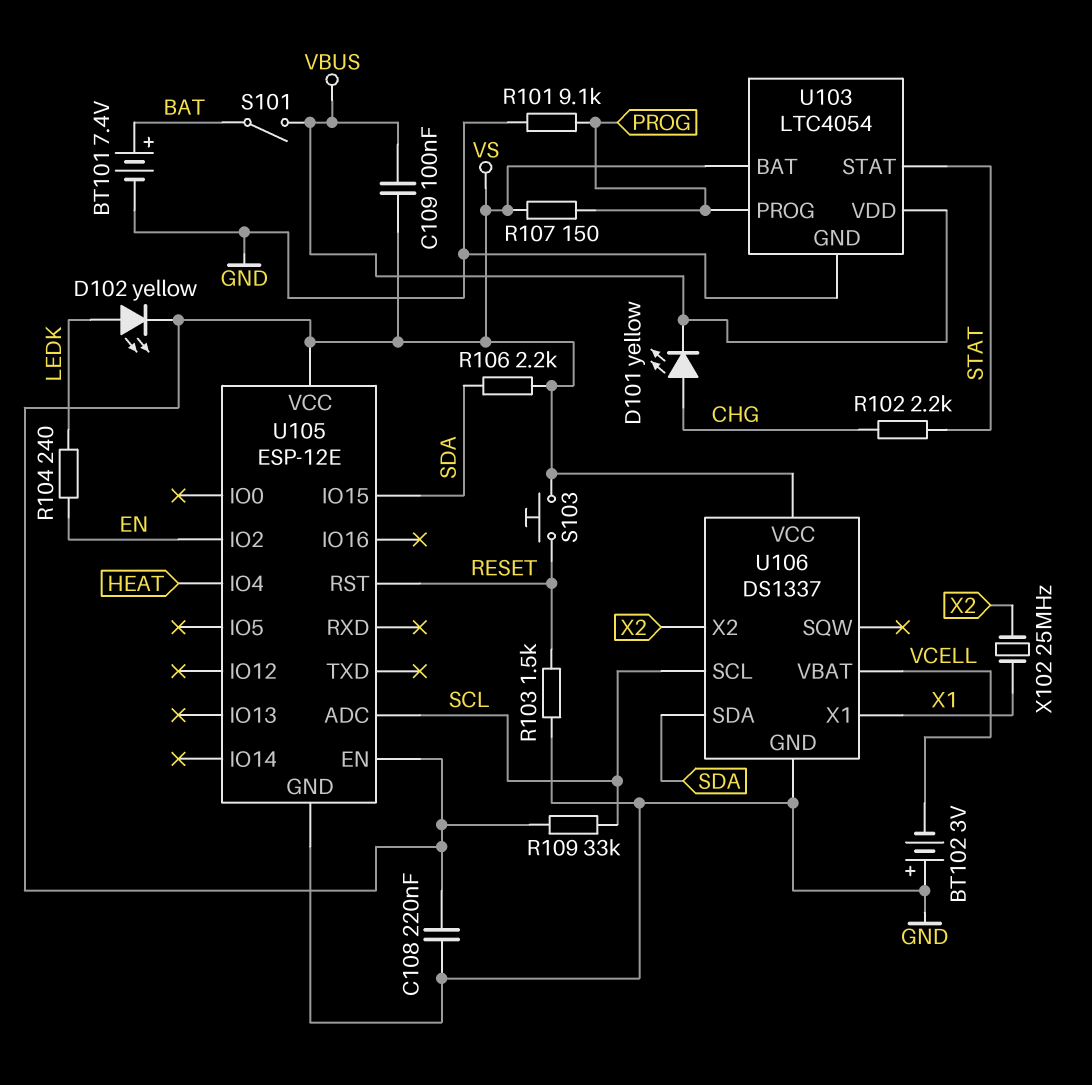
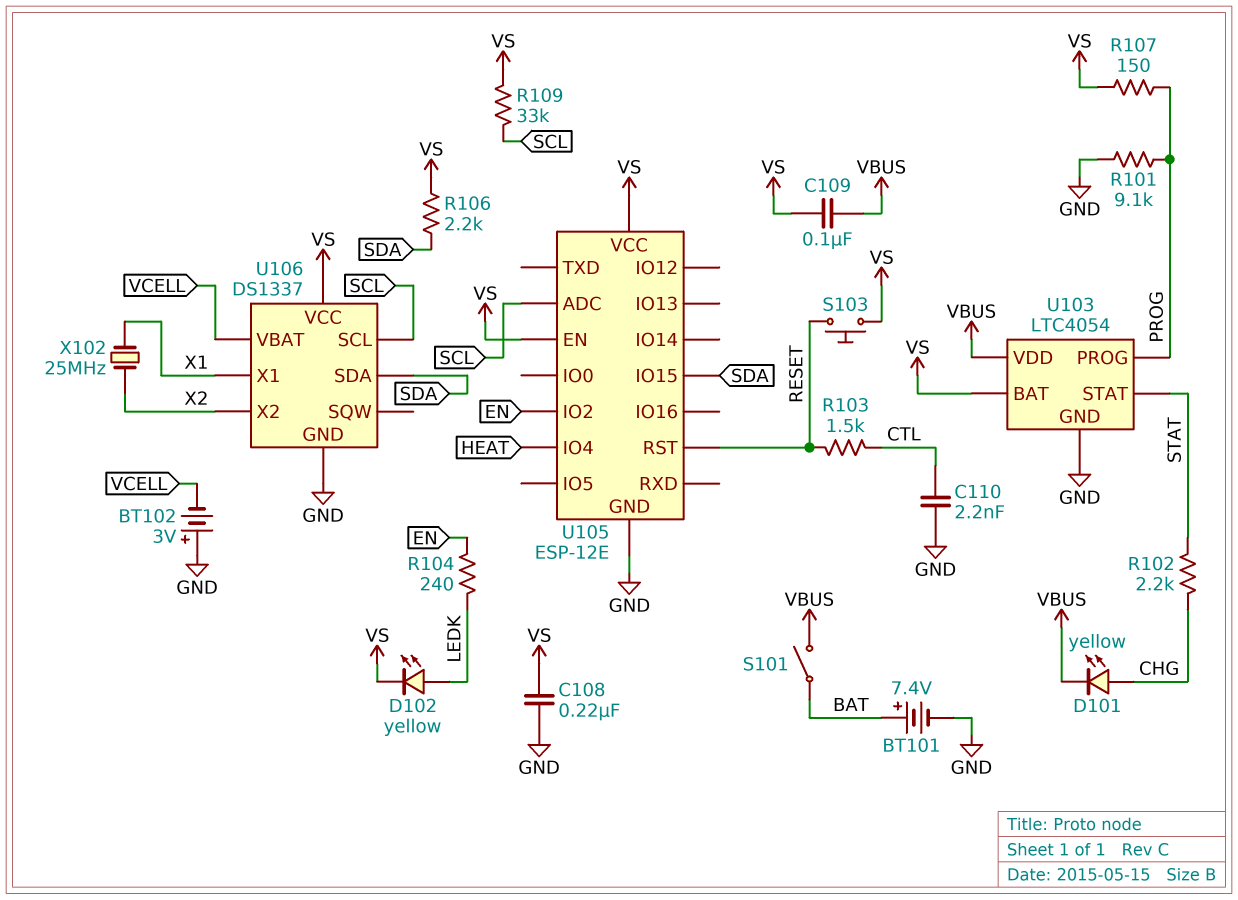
C110: none -> 2.2nF (CTL, GND)
R103: 1.5k (GND, RESET) -> 1.5k (CTL, RESET)

